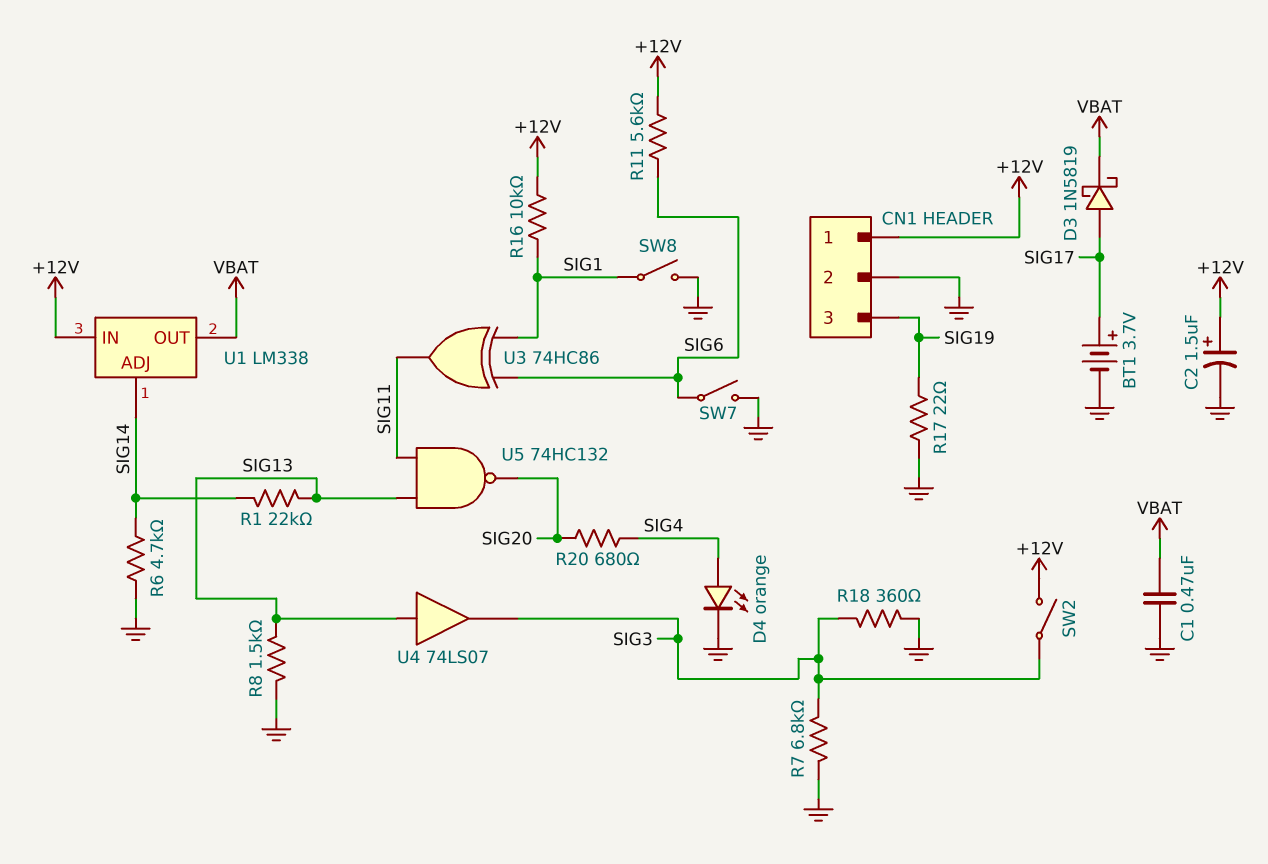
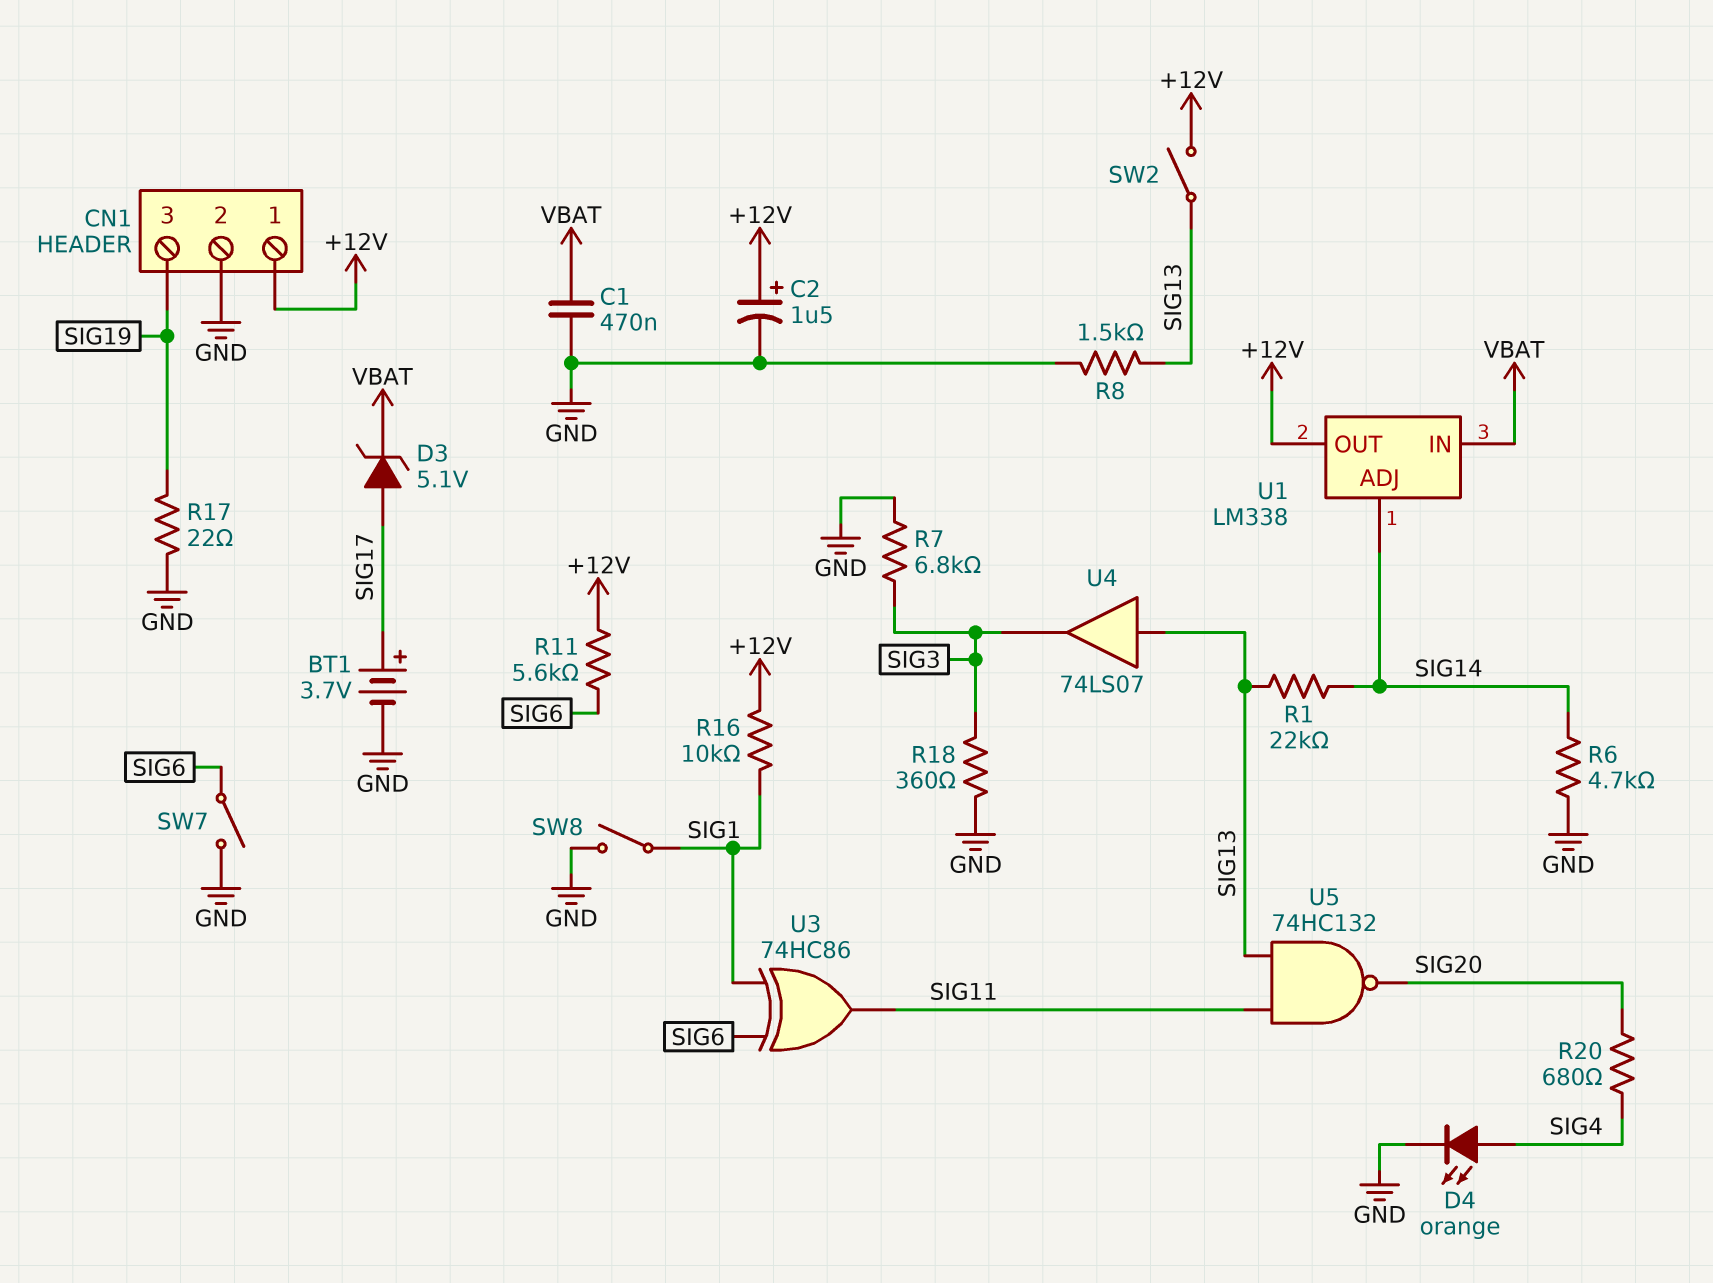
D3: schottky 1N5819 (A SIG17, K VBAT) -> zener 5.1V (A SIG17, K VBAT)
SW2: switch (+12V, SIG3) -> switch (+12V, SIG13)
U1 pin IN: +12V -> VBAT
U1 pin OUT: VBAT -> +12V

